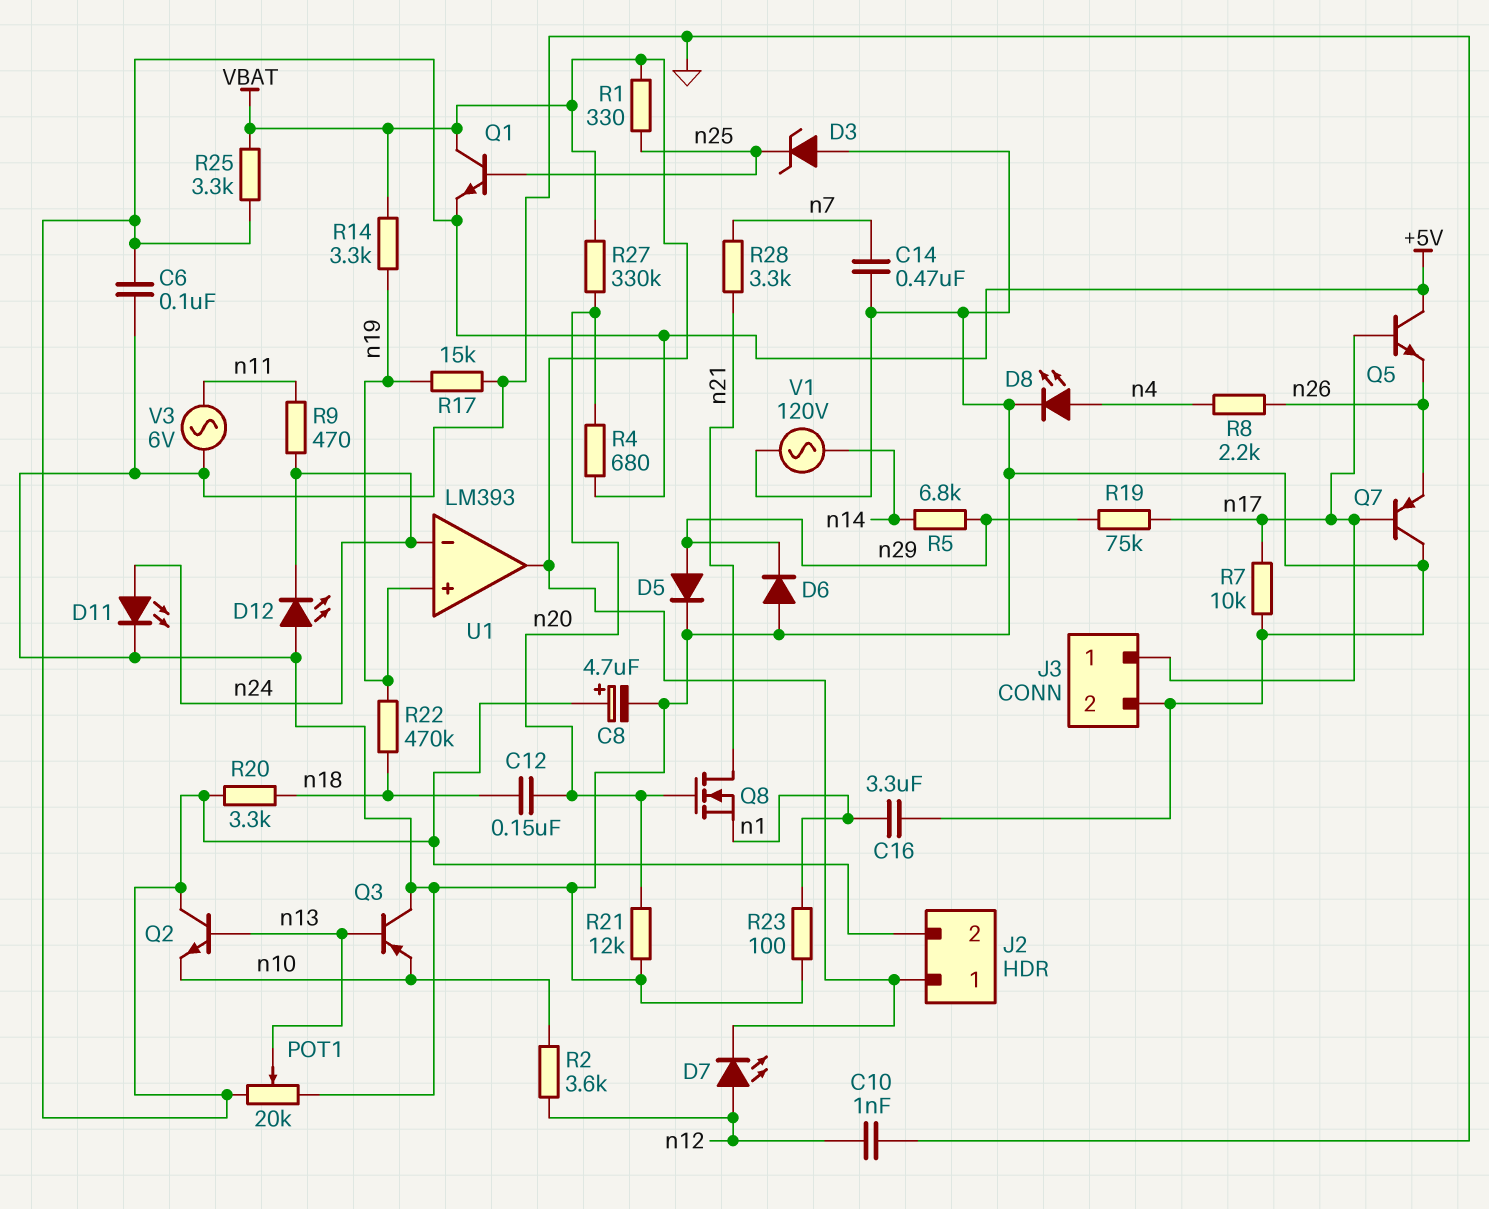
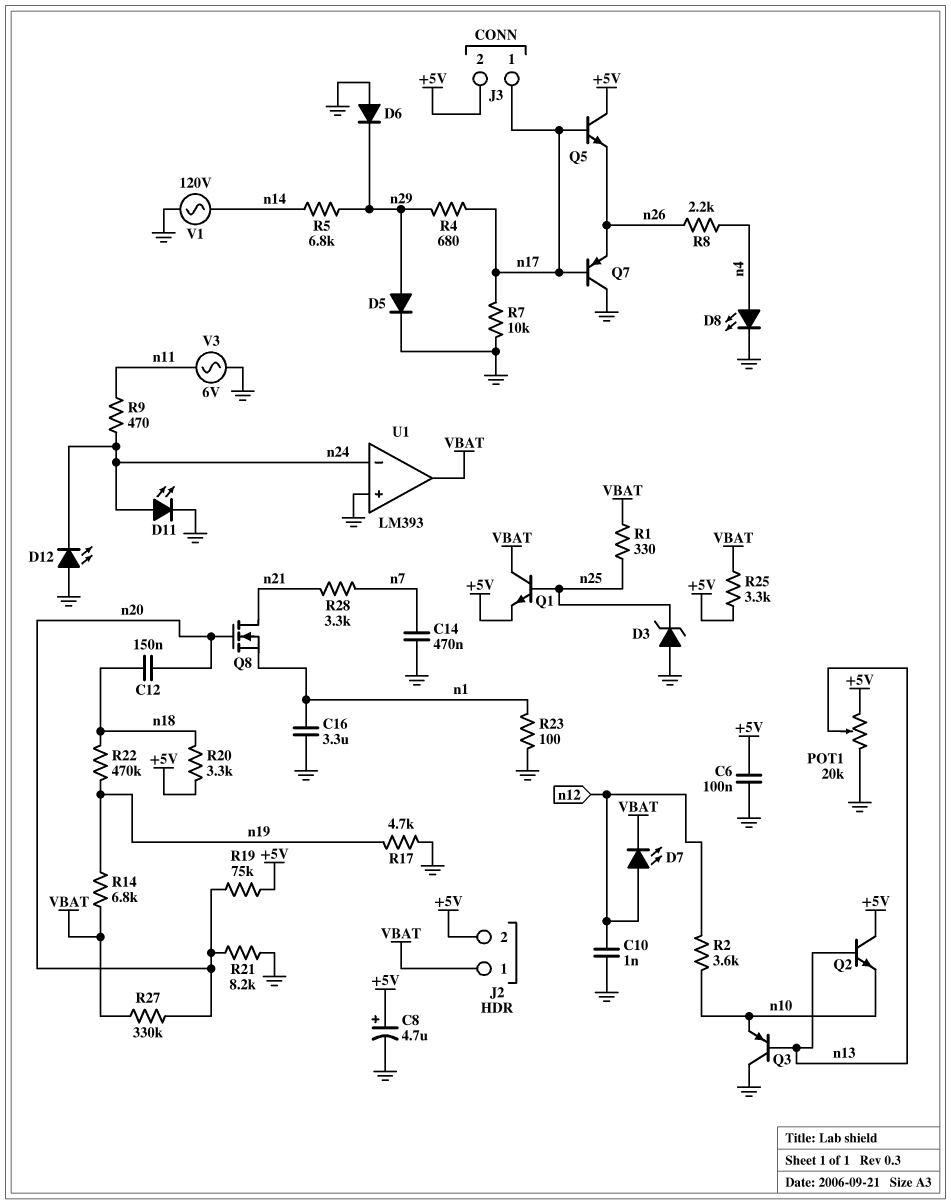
J3 pin 2: GND -> +5V
R4: 680 (+5V, n20) -> 680 (n17, n29)
R14: 3.3k (VBAT, n19) -> 6.8k (VBAT, n19)
R17: 15k (GND, n19) -> 4.7k (GND, n19)
R19: 75k (n17, n29) -> 75k (+5V, n20)
R21: 12k (GND, n20) -> 8.2k (GND, n20)
U1 pin in+: n19 -> GND

